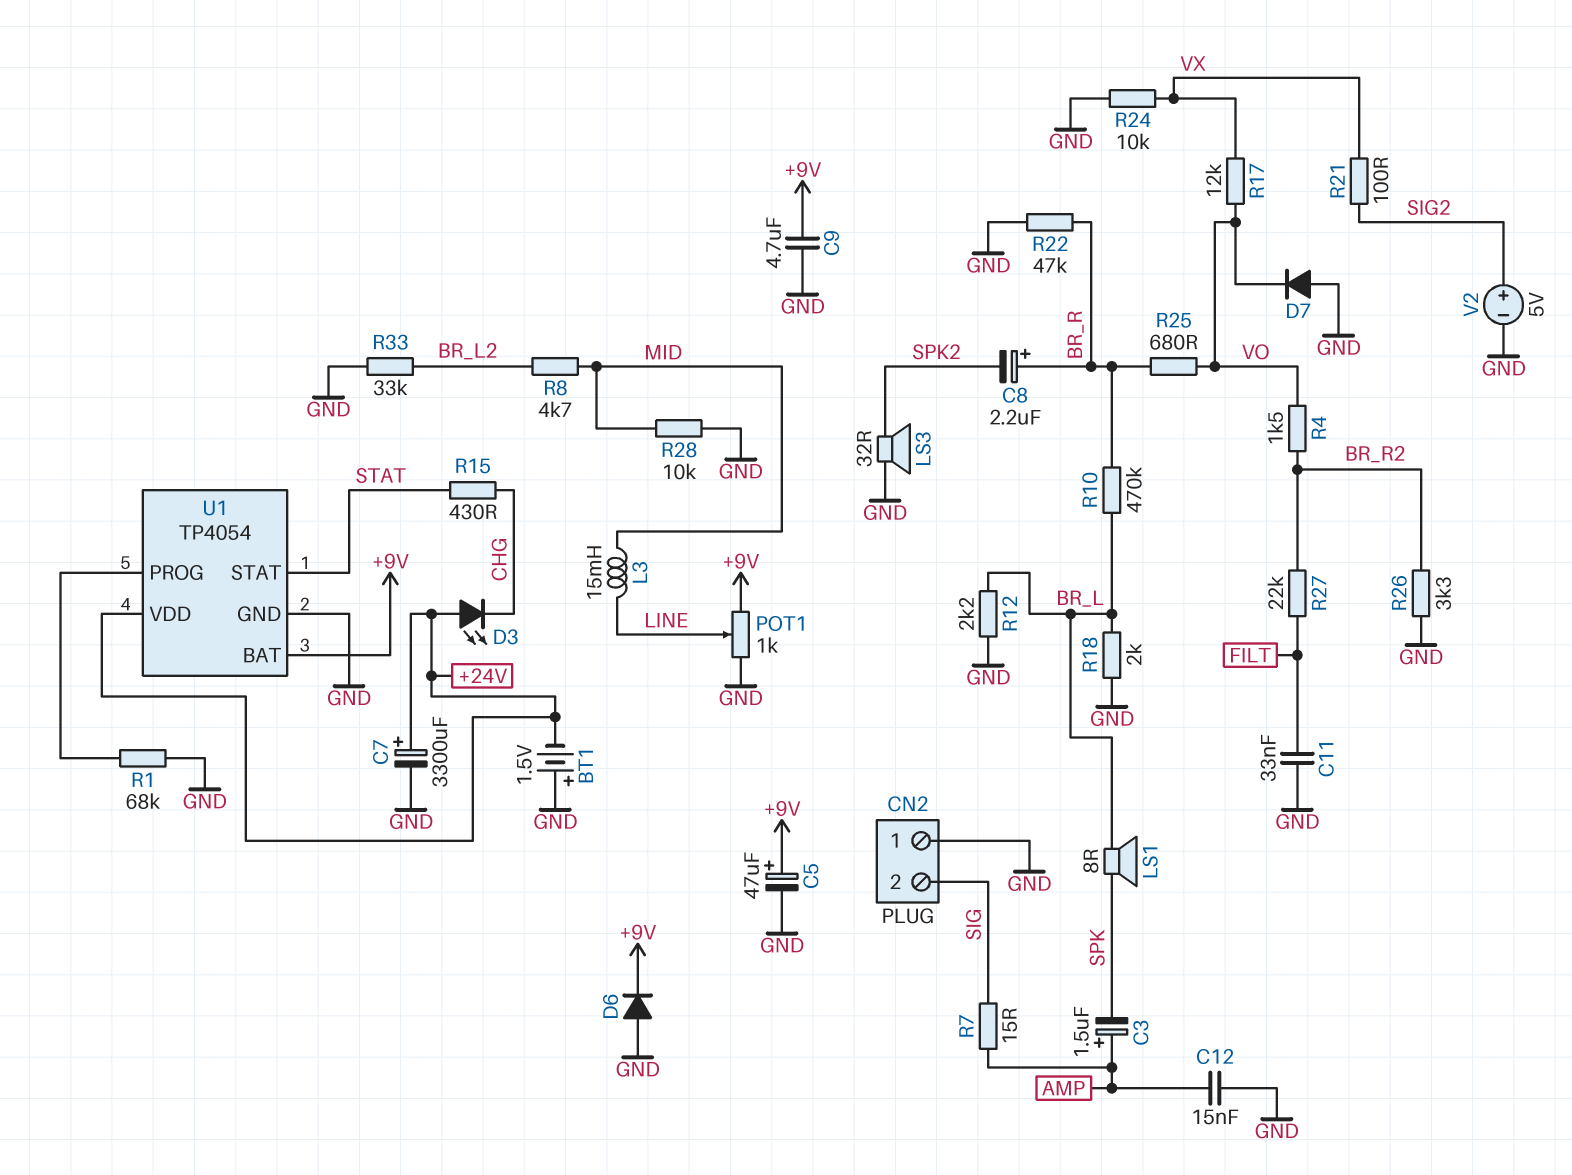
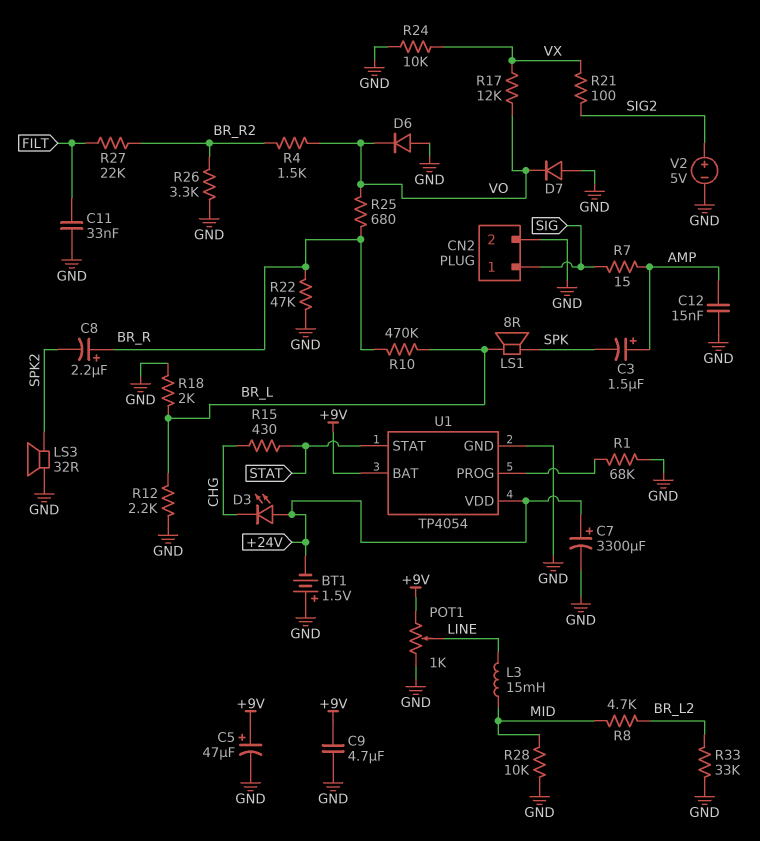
CN2 pin 1: GND -> SIG
CN2 pin 2: SIG -> GND
D6: diode (A GND, K +9V) -> diode (A GND, K VO)

